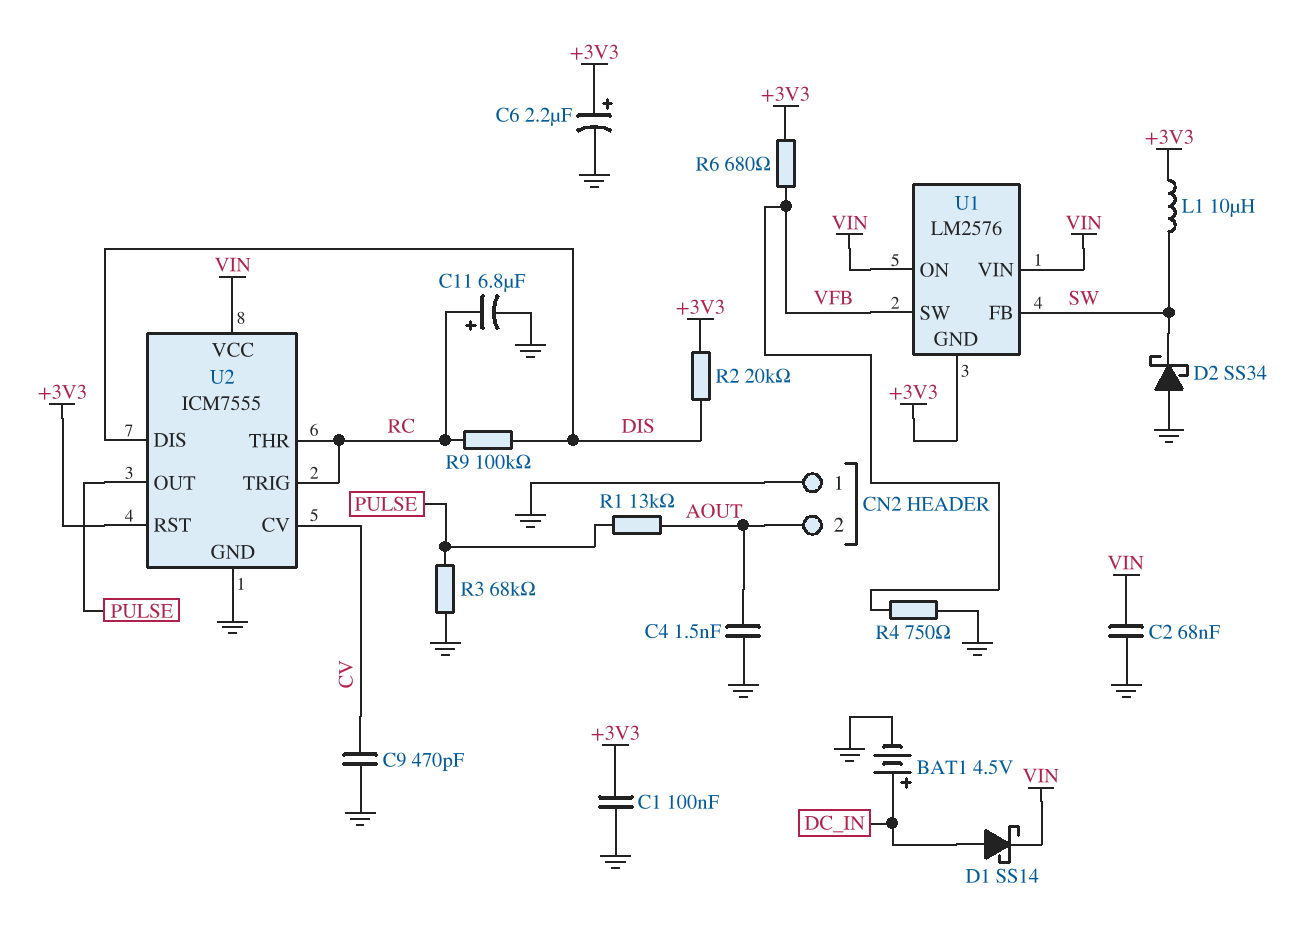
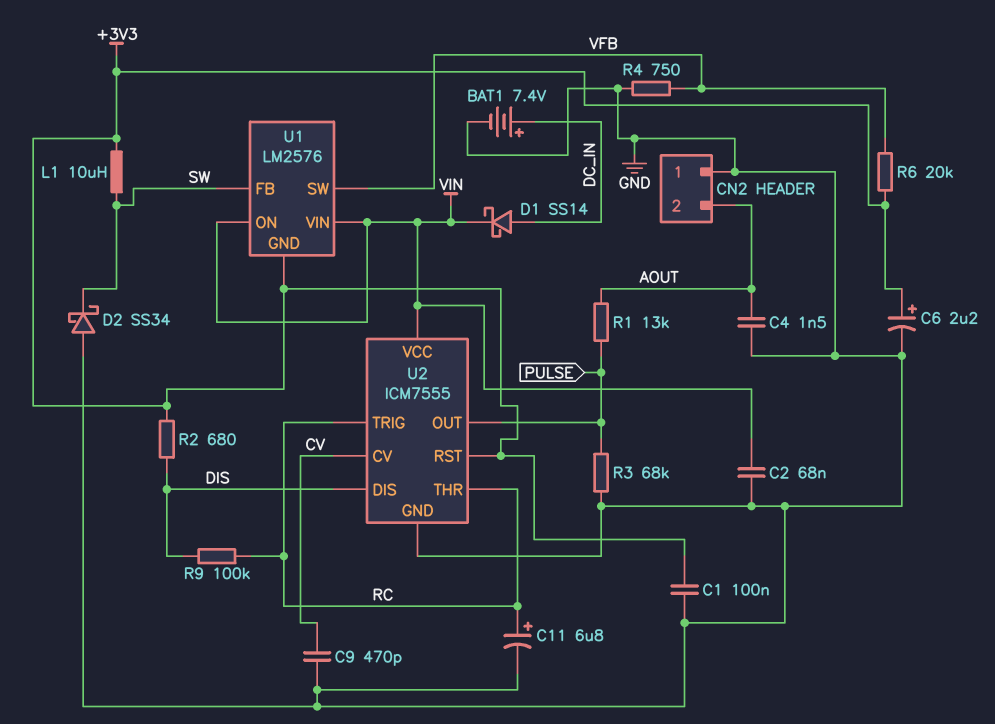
BAT1: 4.5V (plus DC_IN, minus GND) -> 7.4V (plus DC_IN, minus GND)
R2: 20k (+3V3, DIS) -> 680 (+3V3, DIS)
R6: 680 (+3V3, VFB) -> 20k (+3V3, VFB)

